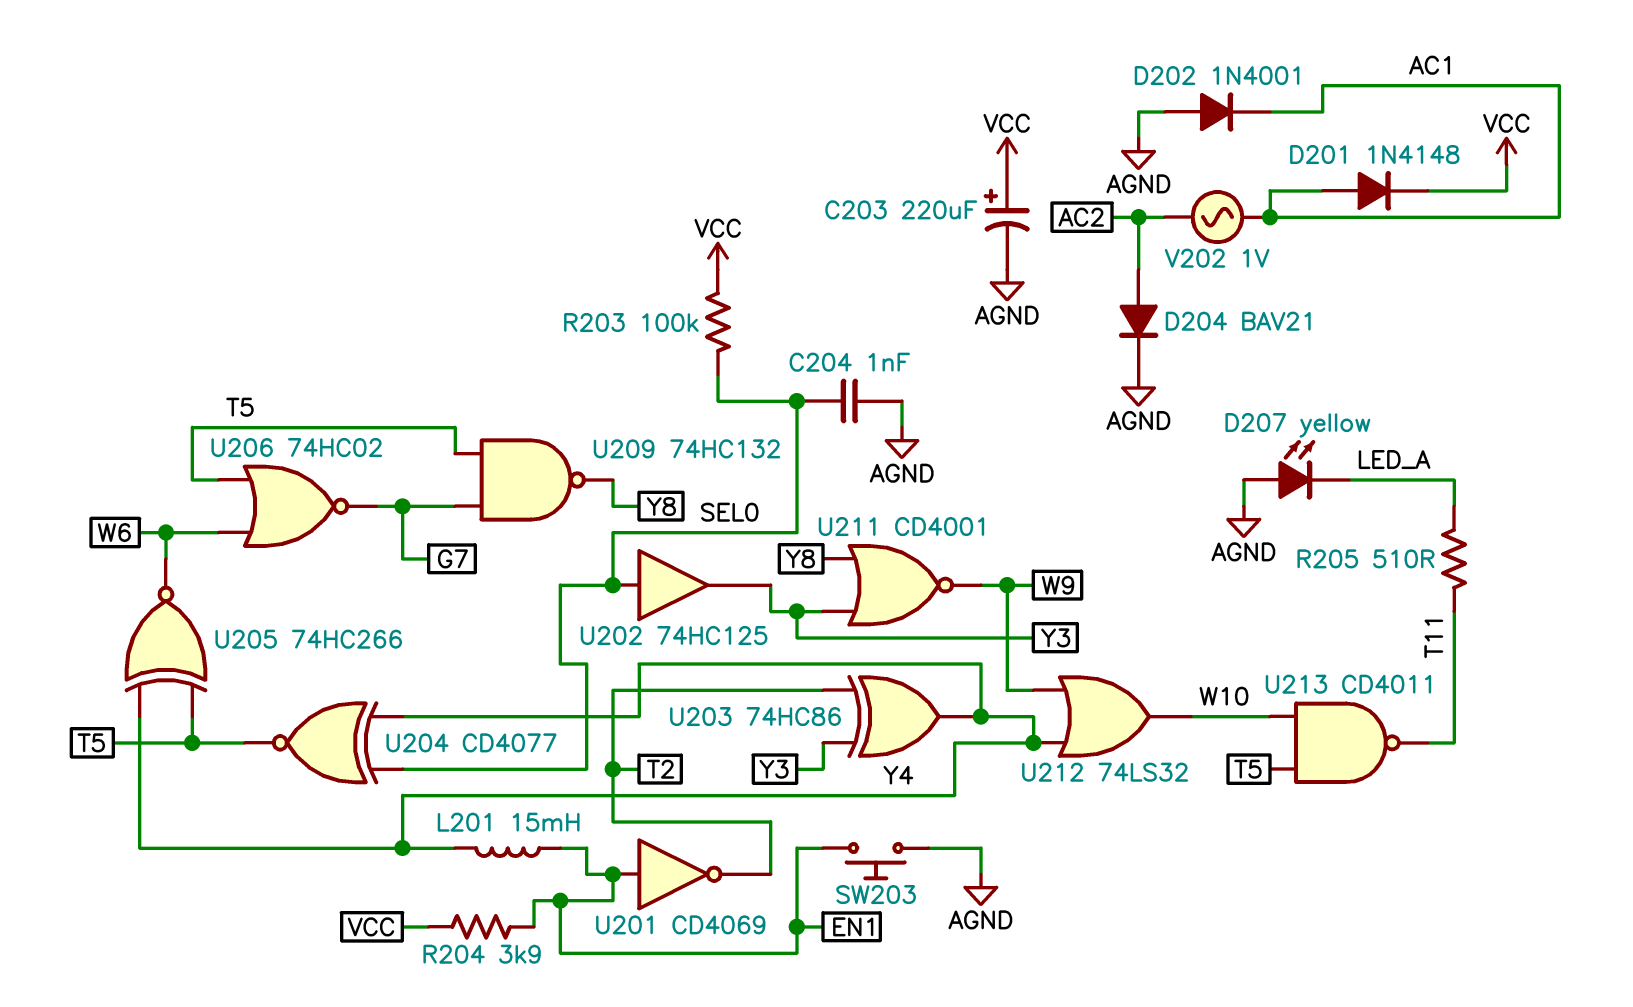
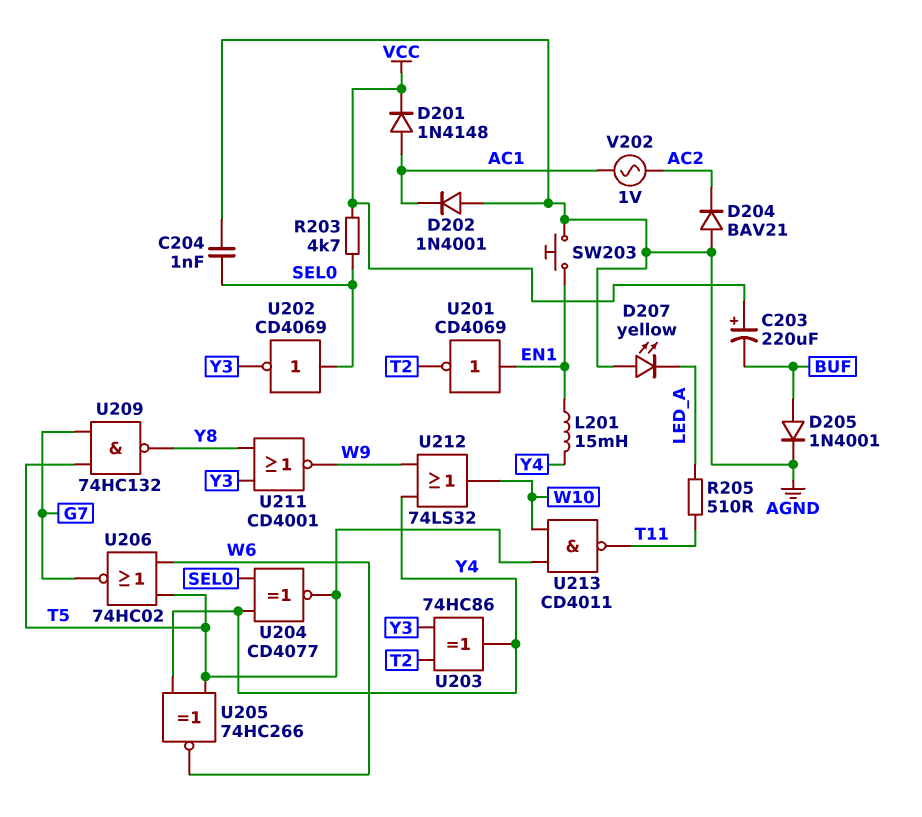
C203: 220uF (plus VCC, minus AGND) -> 220uF (plus VCC, minus BUF)
D204: diode BAV21 (A AC2, K AGND) -> diode BAV21 (A AGND, K AC2)
D205: none -> diode 1N4001 (A BUF, K AGND)
R203: 100k (SEL0, VCC) -> 4.7k (SEL0, VCC)
R204: 3.9k (EN1, VCC) -> none
U202: buffer 74HC125 (in SEL0, out Y3) -> NOT CD4069 (in SEL0, out Y3)

